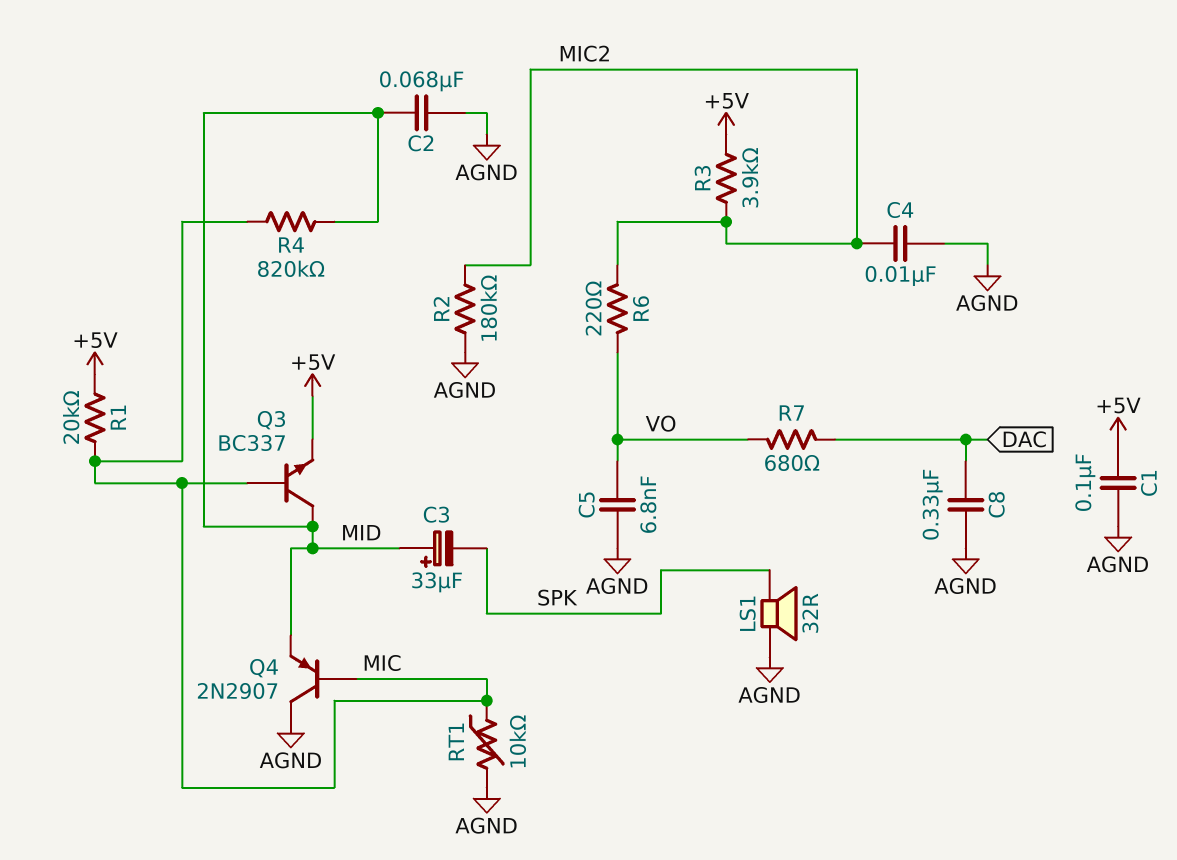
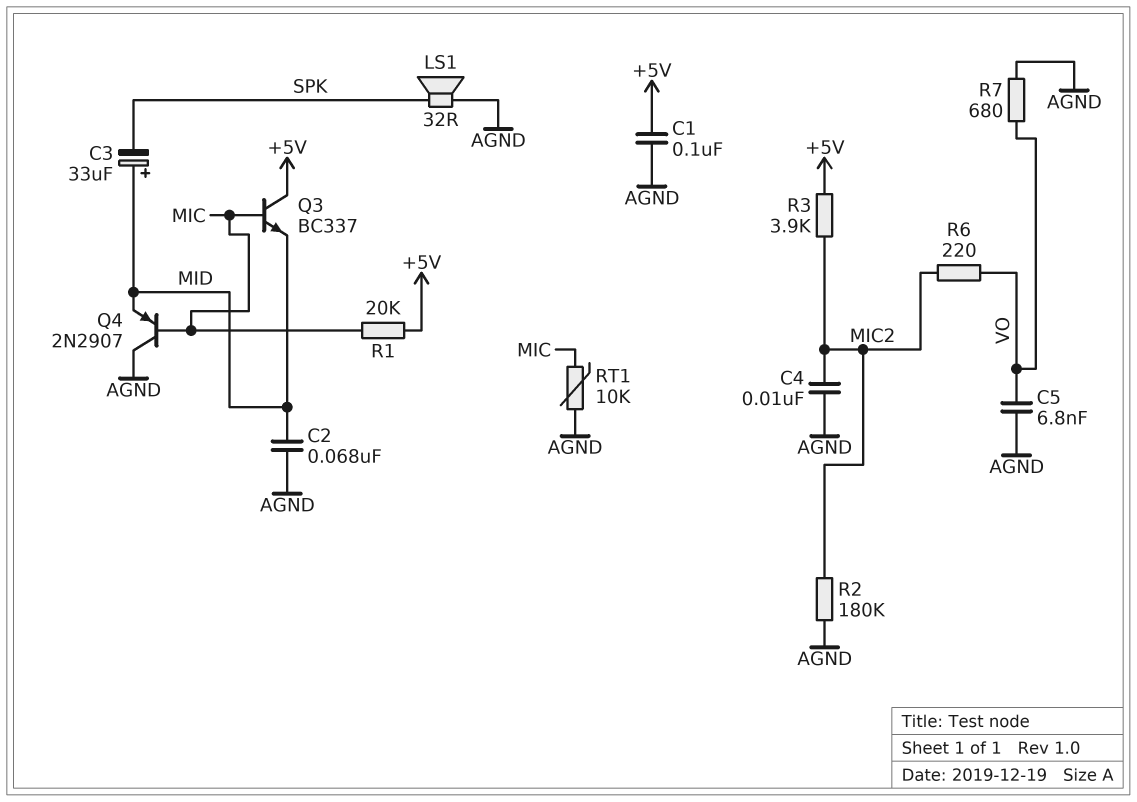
C8: 330nF (AGND, DAC) -> none
Q3: NPN BC337 (B MIC, C MID, E +5V) -> NPN BC337 (B MIC, C +5V, E MID)
R4: 820k (MIC, MID) -> none
R7: 680 (DAC, VO) -> 680 (AGND, VO)

